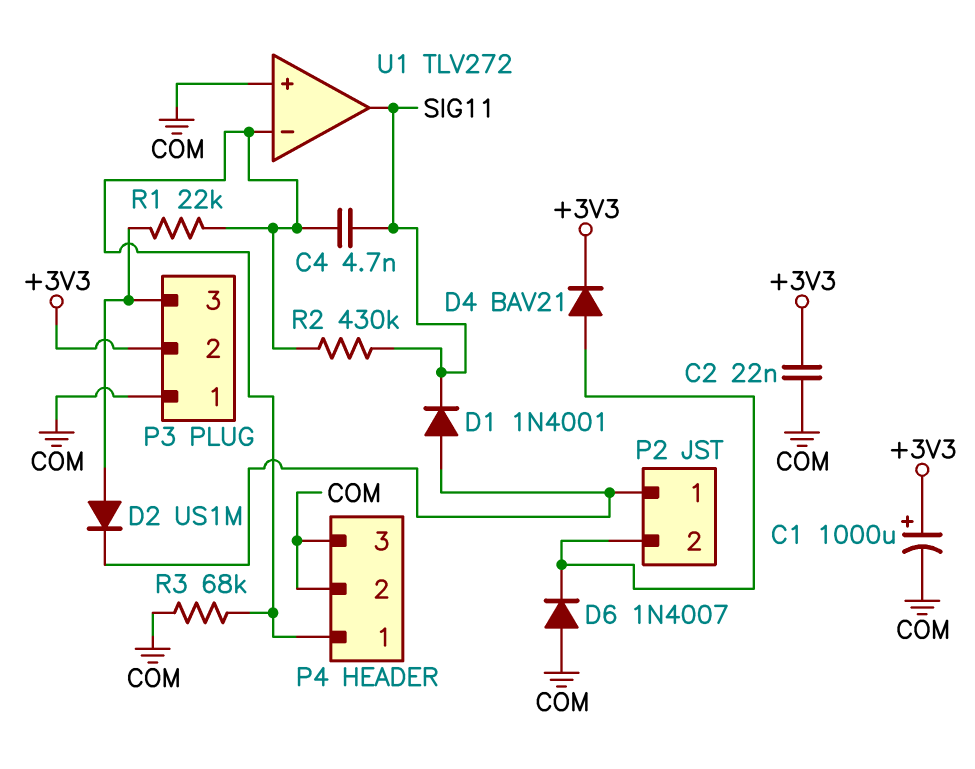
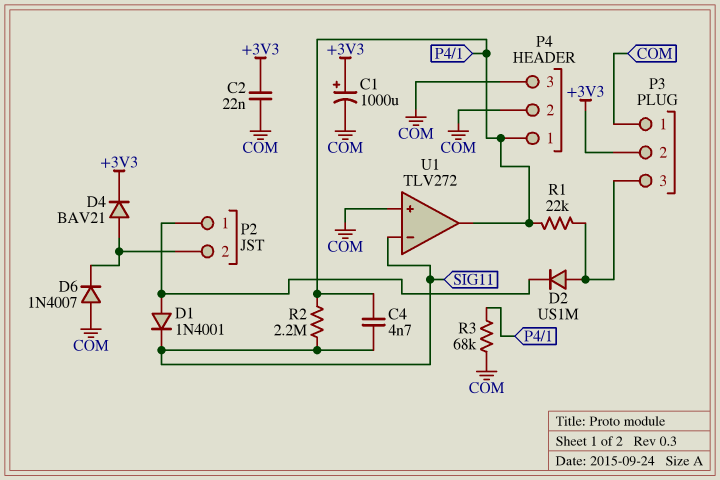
R2: 430k (P4/1, SIG11) -> 2.2M (P4/1, SIG11)
U1 pin in-: P4/1 -> SIG11
U1 pin out: SIG11 -> P4/1

